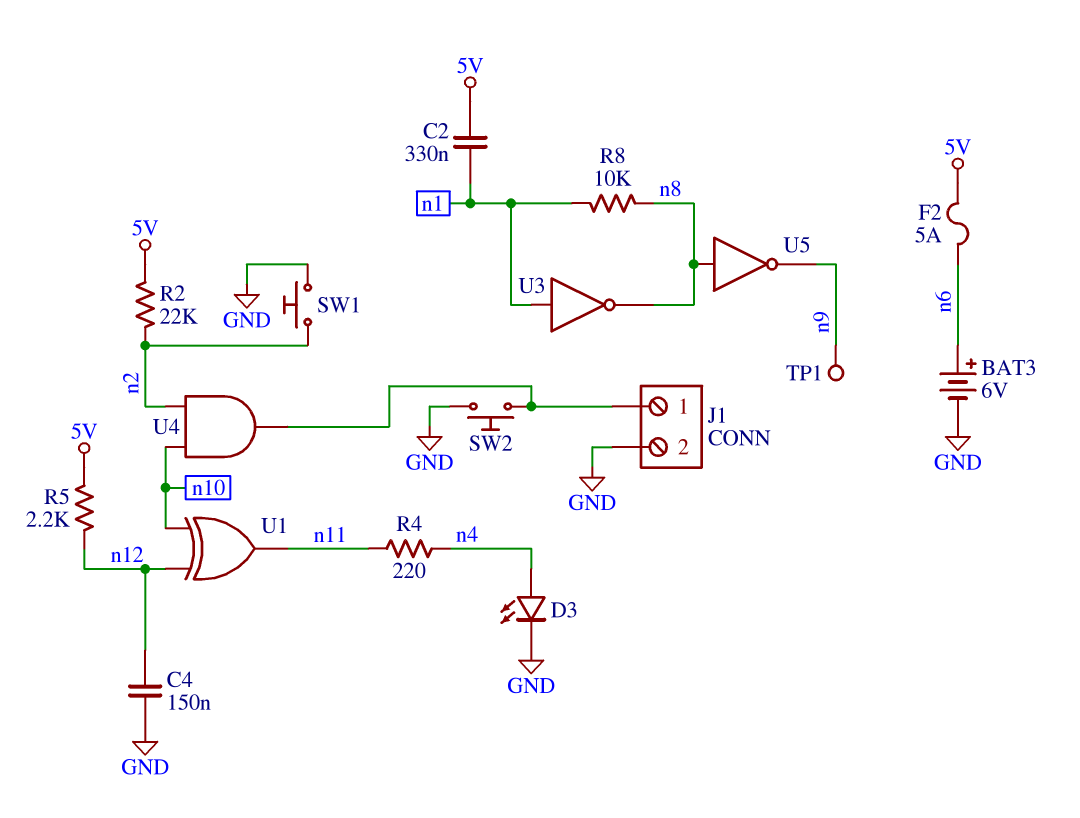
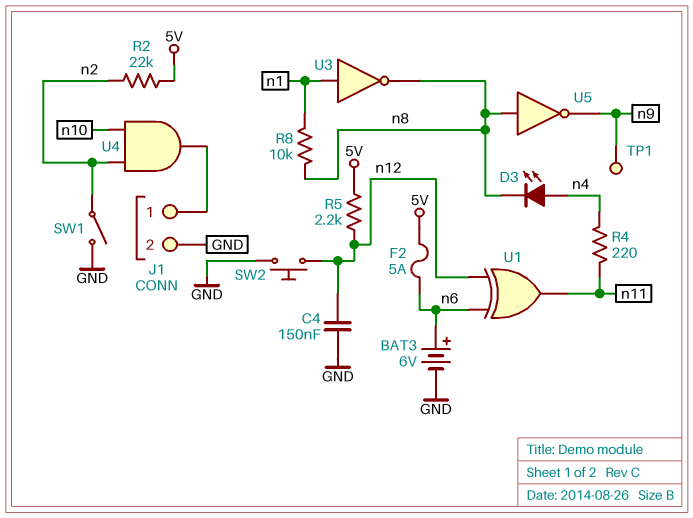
C2: 330nF (5V, n1) -> none
D3: LED (A n4, K GND) -> LED (A n4, K n8)
SW1: button (GND, n2) -> switch (GND, n2)
SW2: button (GND, J1/1) -> button (GND, n12)
U1: XOR (in n10, in n12, out n11) -> XOR (in n6, in n12, out n11)

